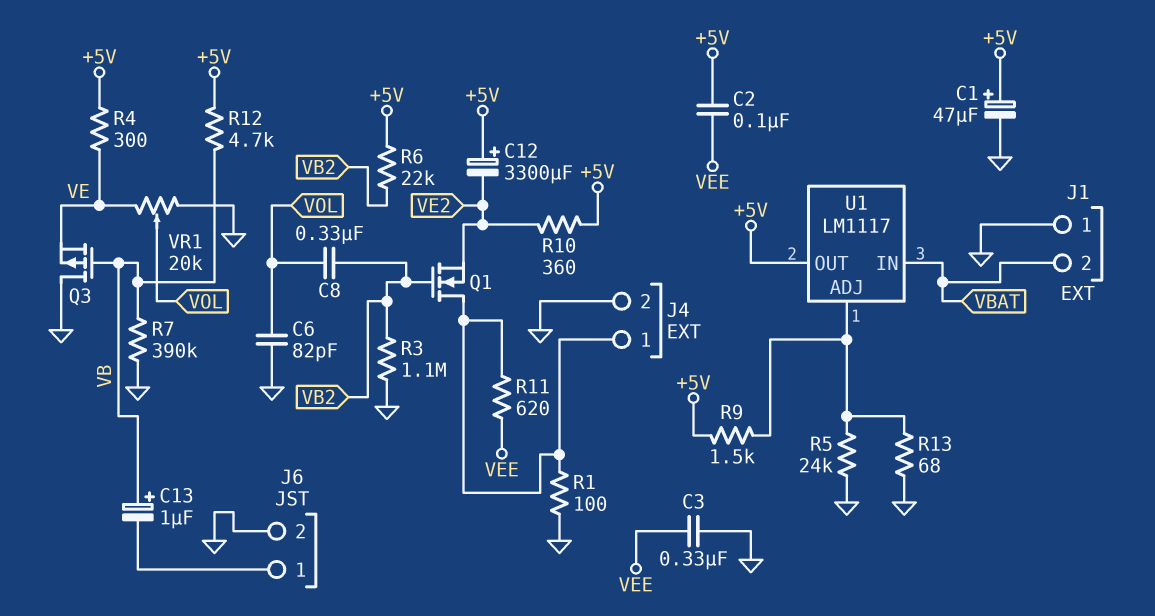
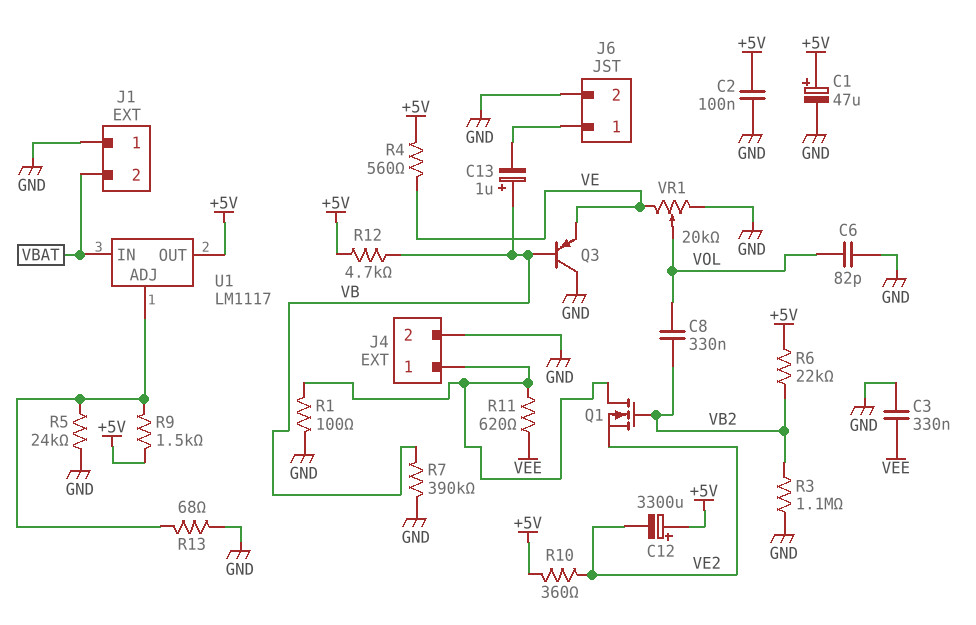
C2: 100nF (+5V, VEE) -> 100nF (+5V, GND)
Q3: PMOS (G VB, D GND, S VE) -> PNP (B VB, C GND, E VE)
R4: 300 (+5V, VE) -> 560 (+5V, VE)

